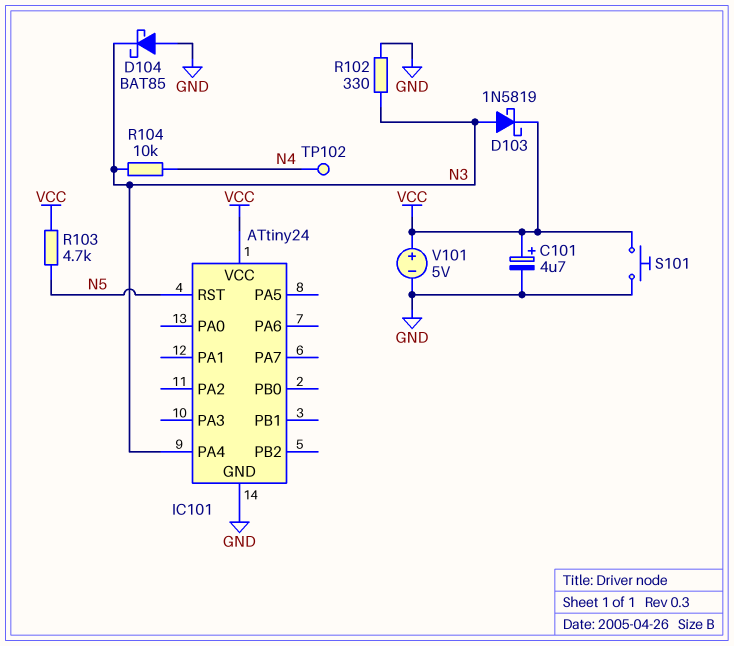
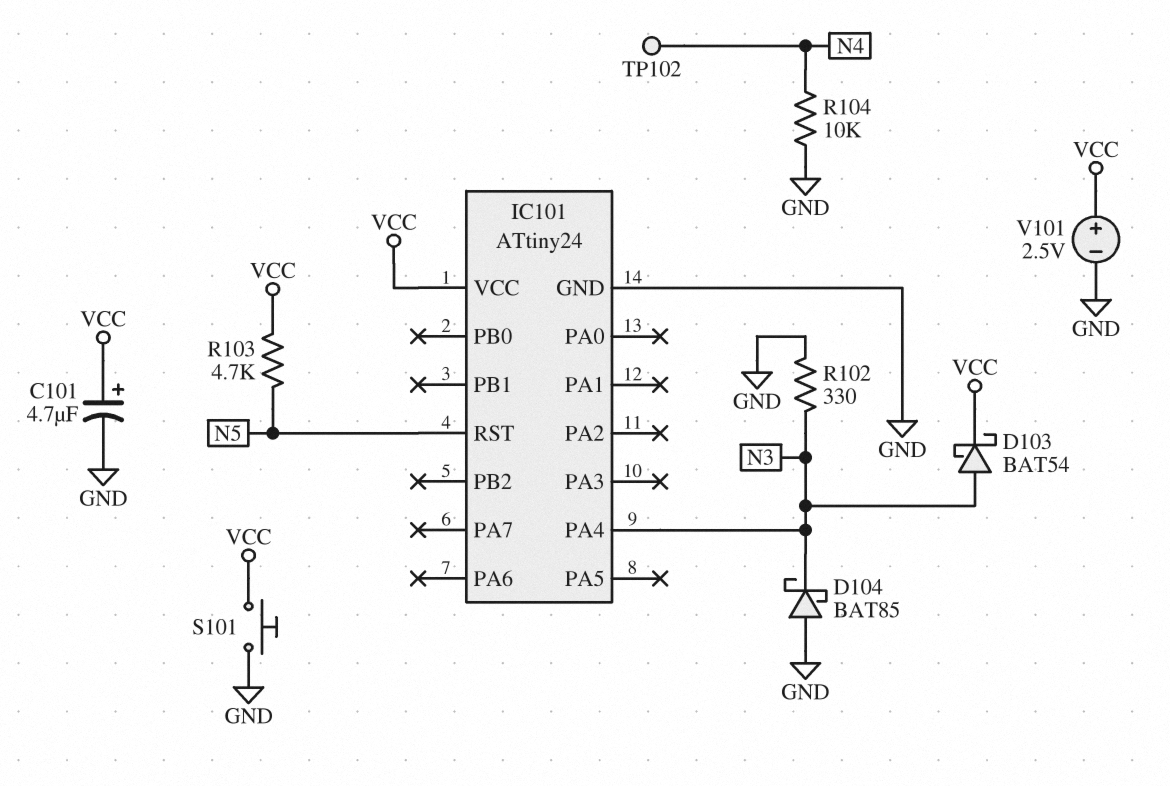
D103: schottky 1N5819 (A N3, K VCC) -> schottky BAT54 (A N3, K VCC)
R104: 10k (N3, N4) -> 10k (GND, N4)
V101: 5V (plus VCC, minus GND) -> 2.5V (plus VCC, minus GND)

